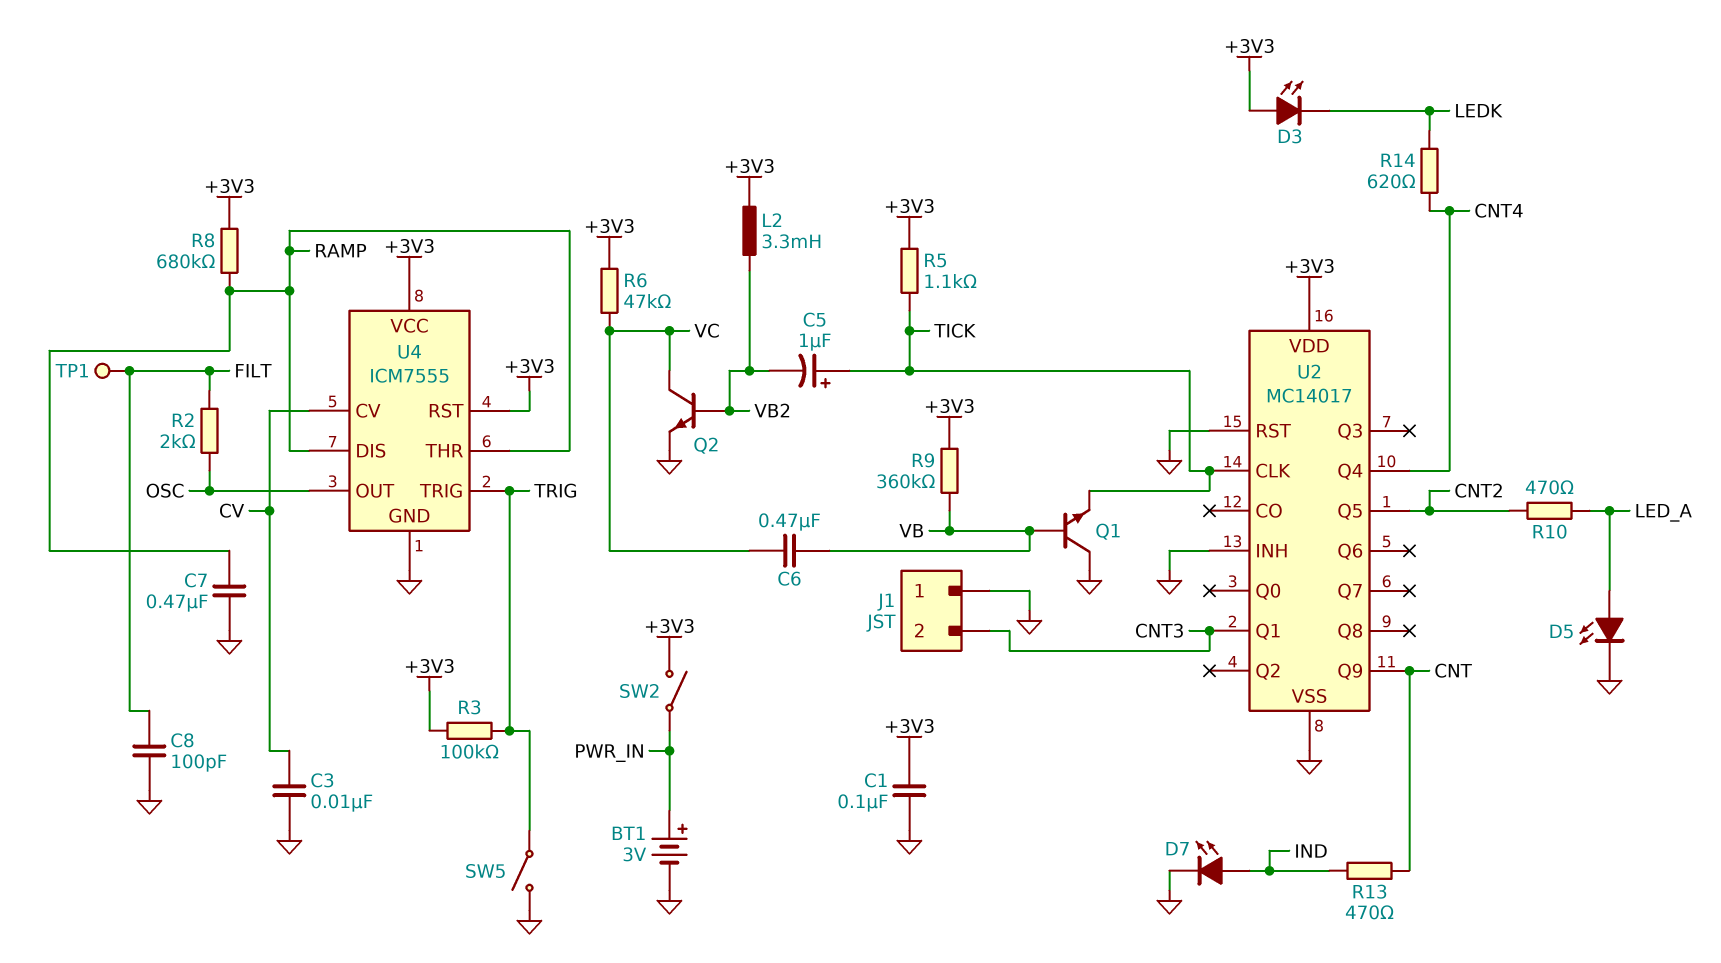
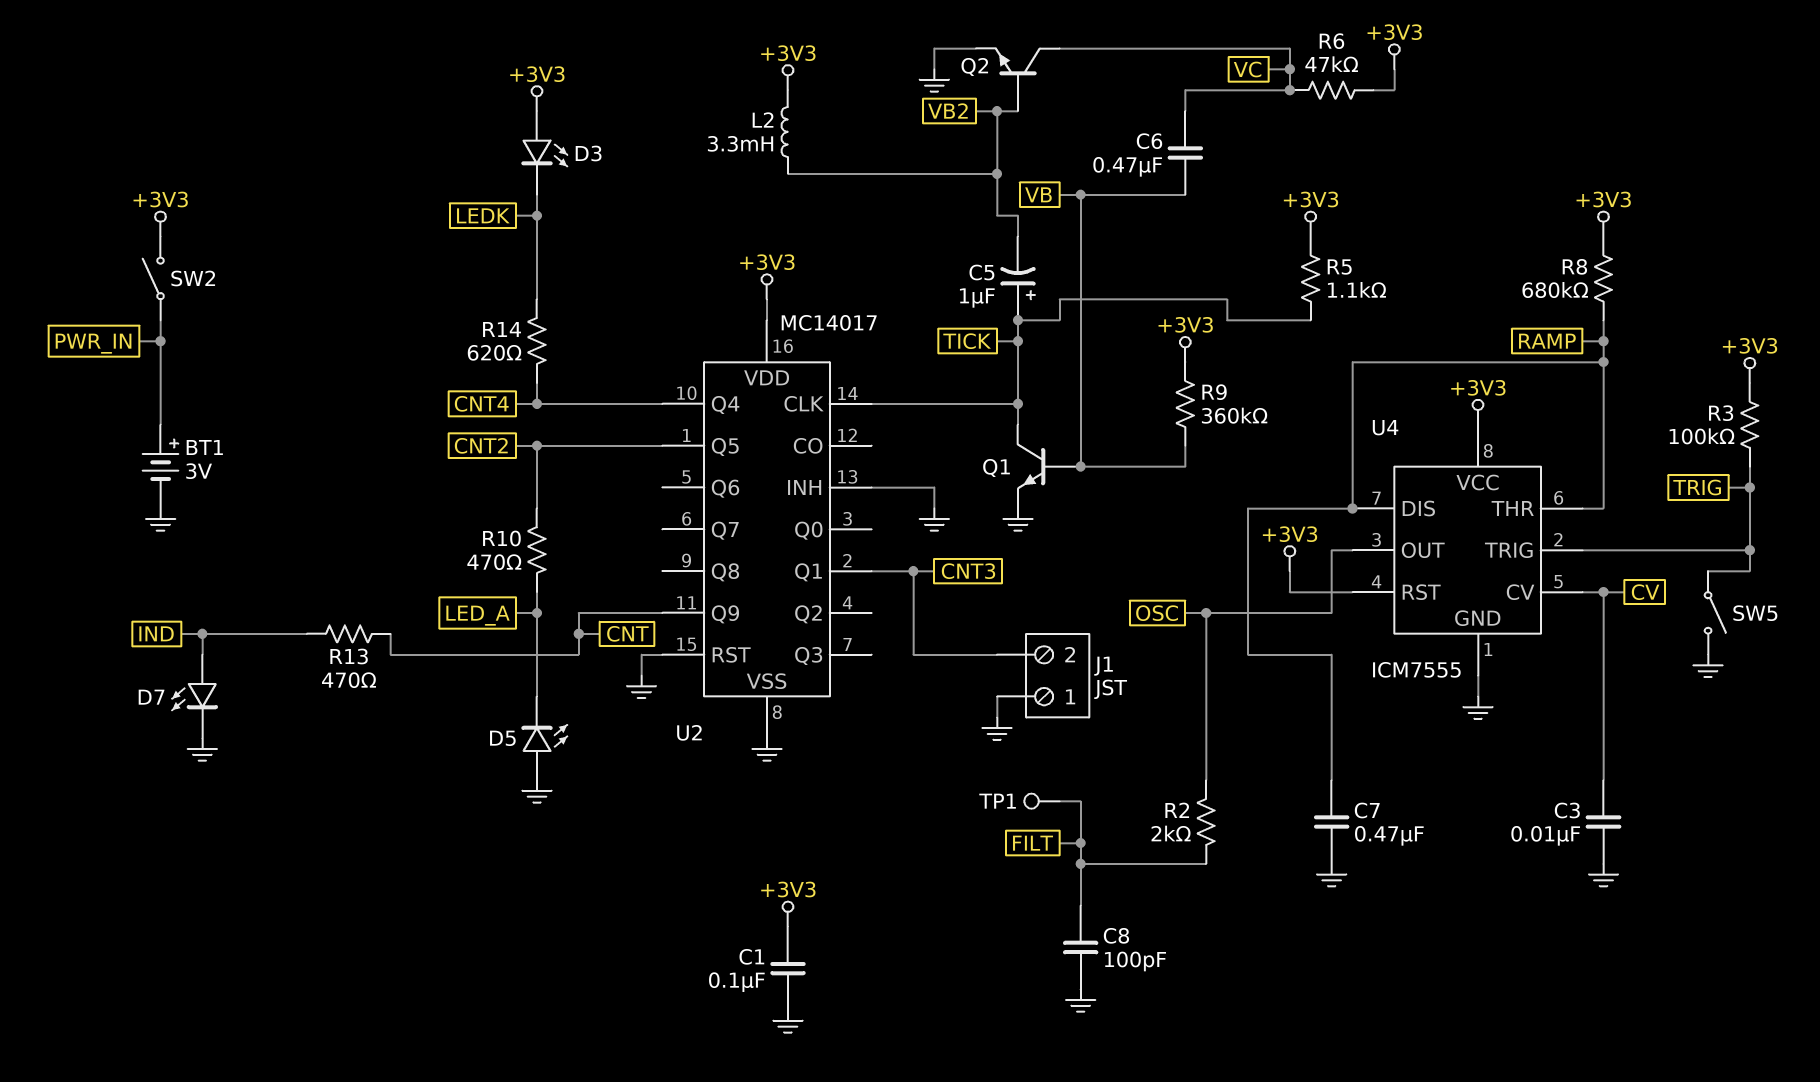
D5: LED (A LED_A, K GND) -> LED (A GND, K LED_A)
Q1: NPN (B VB, C GND, E TICK) -> NPN (B VB, C TICK, E GND)

